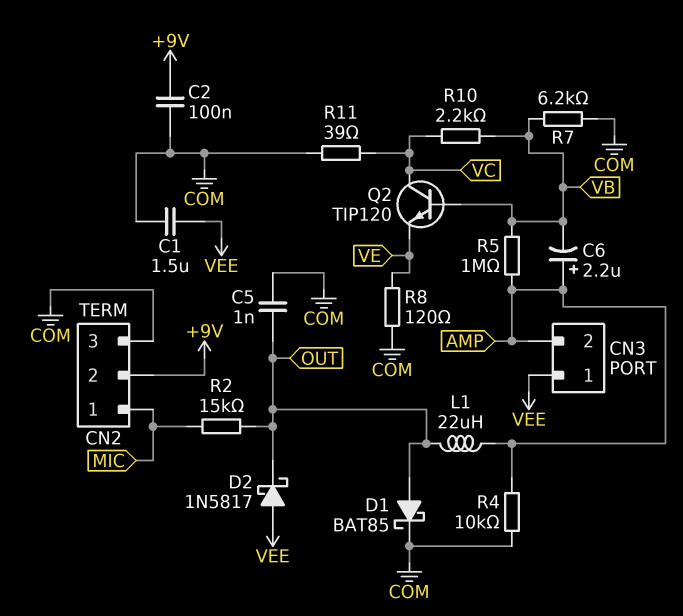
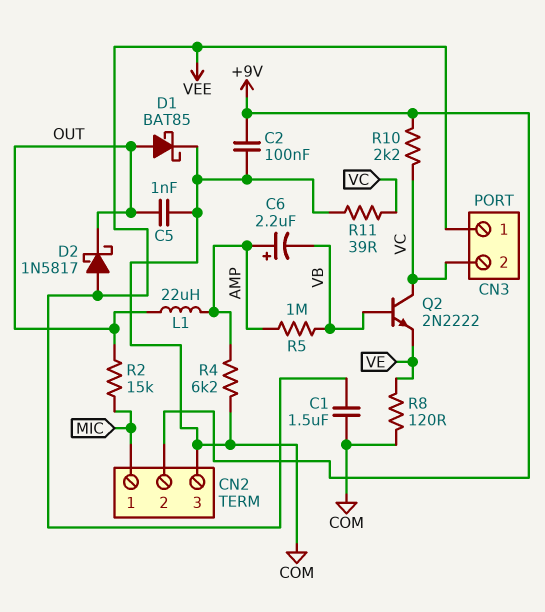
CN3 pin 2: AMP -> VC
Q2: NPN TIP120 (B VB, C VC, E VE) -> NPN 2N2222 (B VB, C VC, E VE)
R4: 10k (AMP, COM) -> 6.2k (AMP, COM)
R7: 6.2k (COM, VB) -> none
R10: 2.2k (VB, VC) -> 2.2k (+9V, VC)

